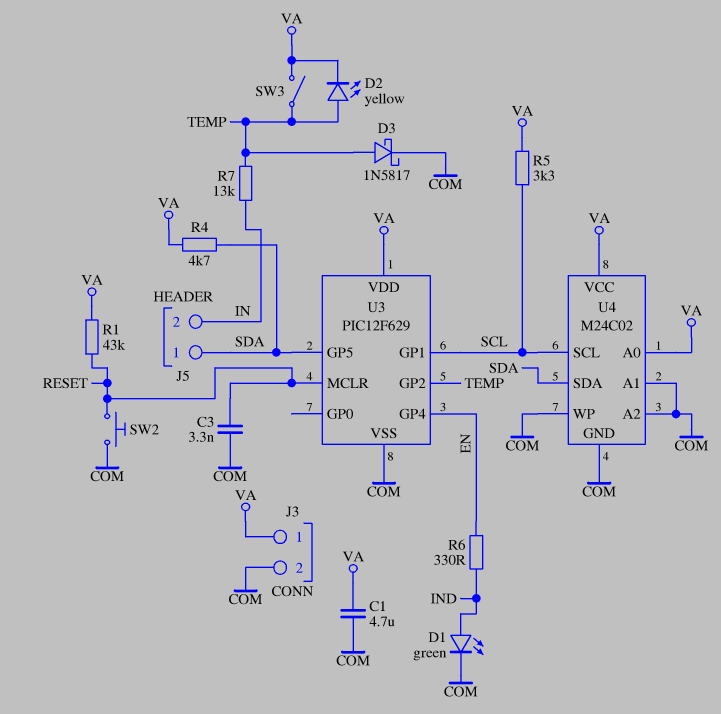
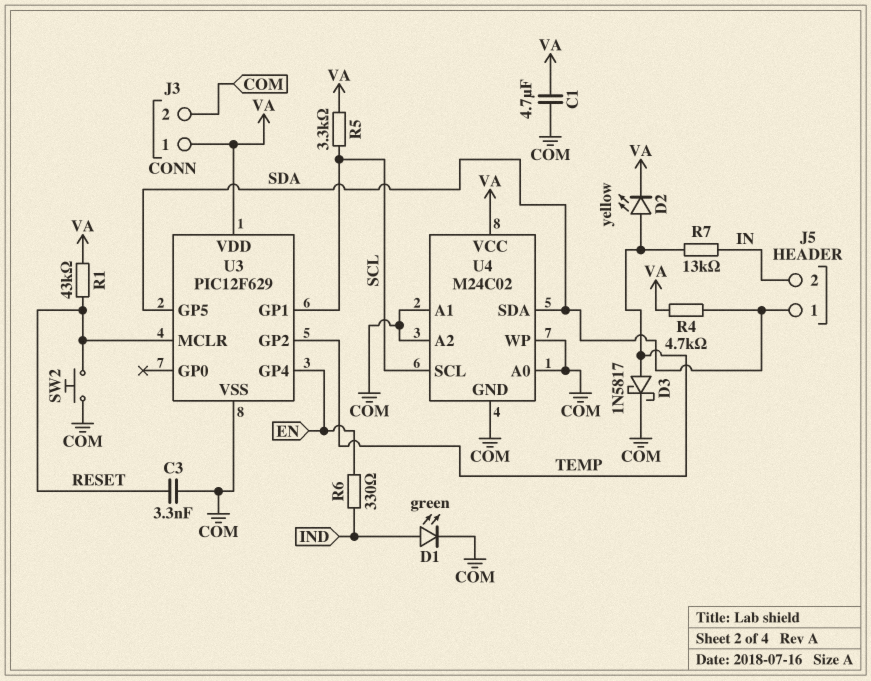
SW3: switch (TEMP, VA) -> none
U4 pin A0: VA -> COM

